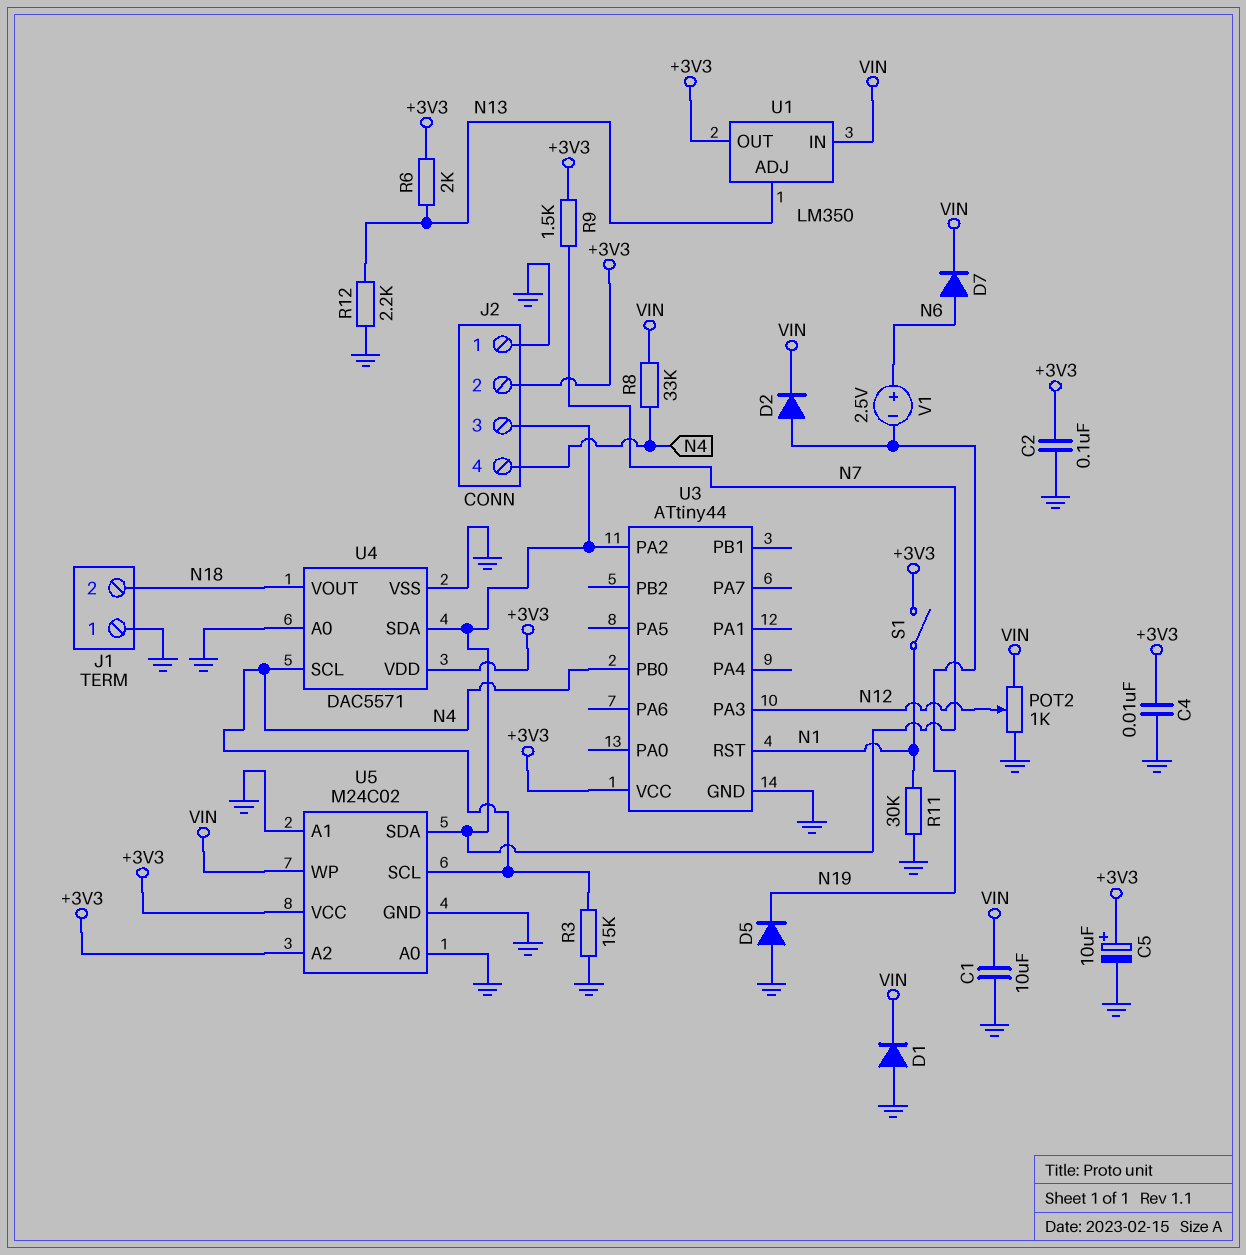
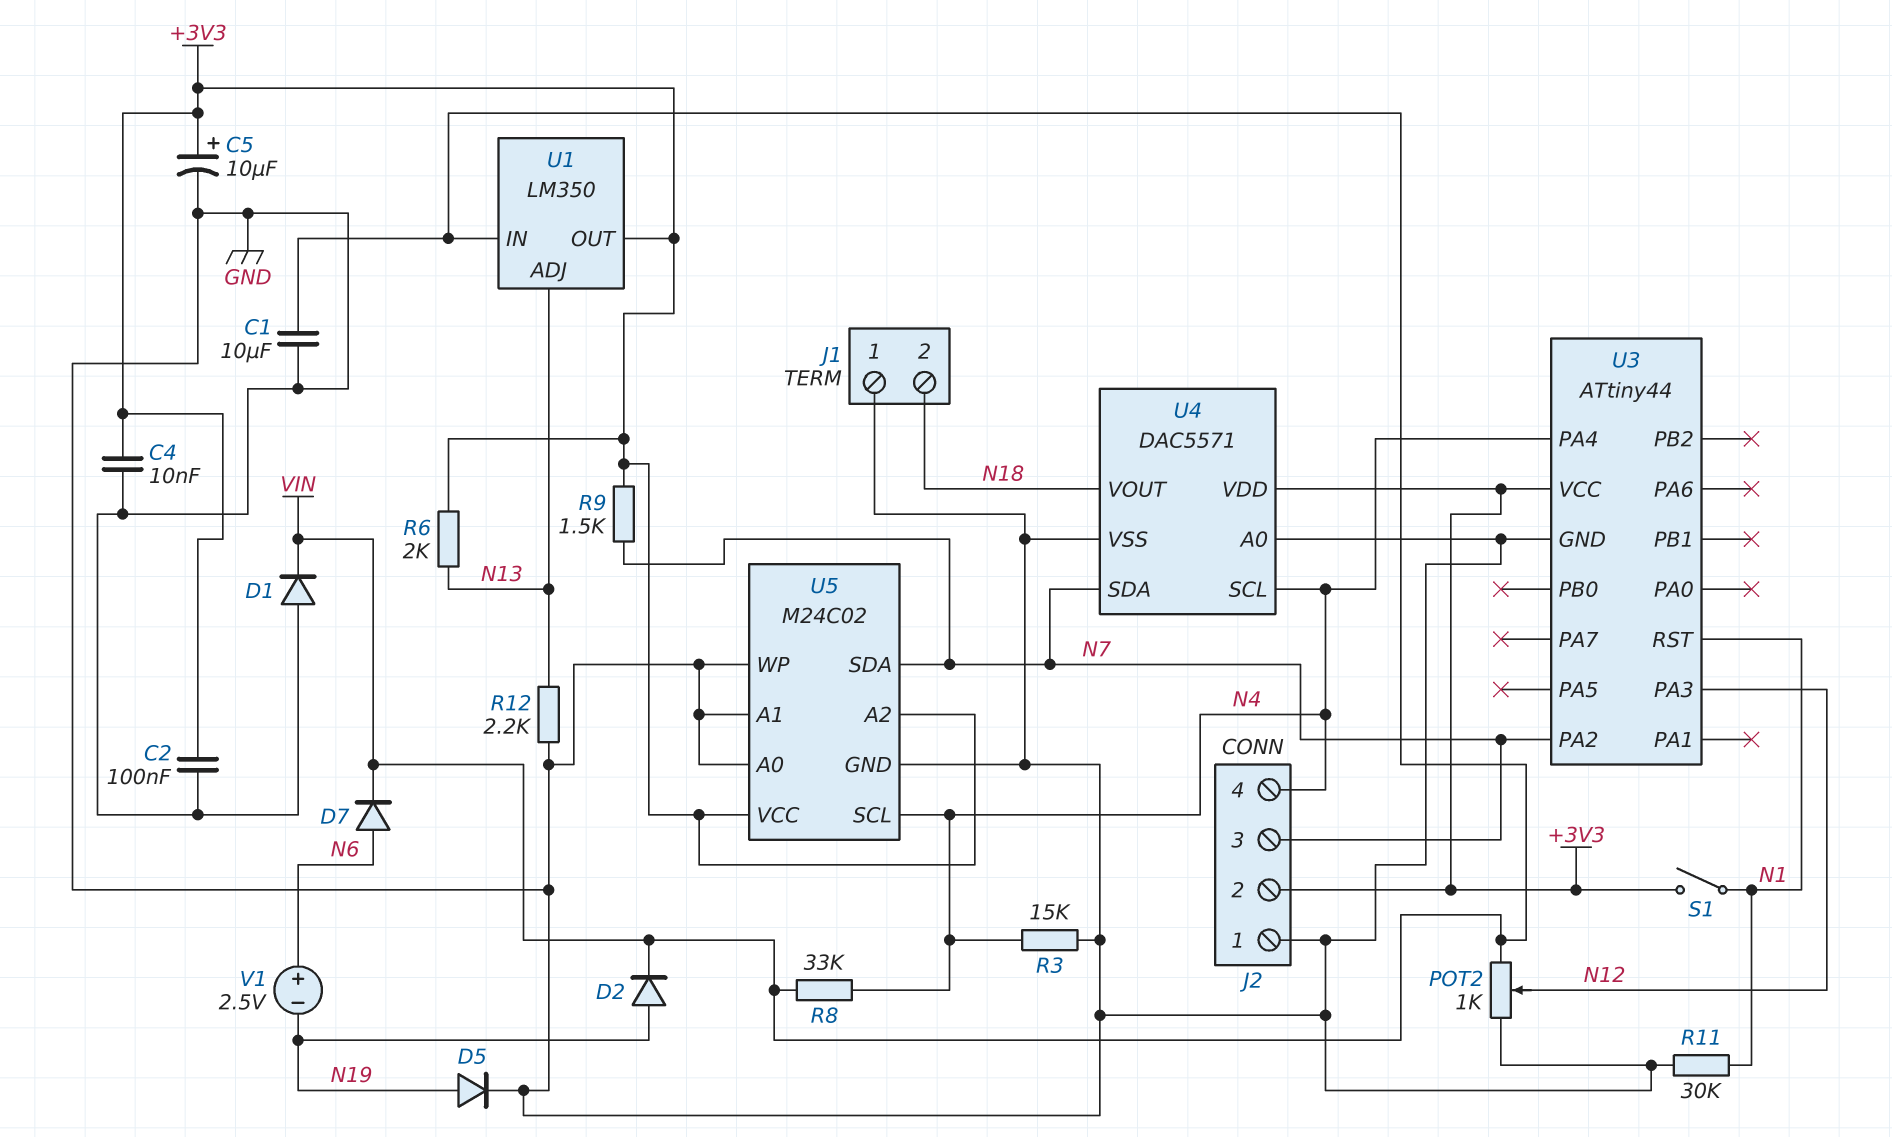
D5: diode (A GND, K N19) -> diode (A N19, K GND)
U3 pin PA4: none -> N4
U3 pin PB0: N4 -> none
U5 pin WP: VIN -> GND

